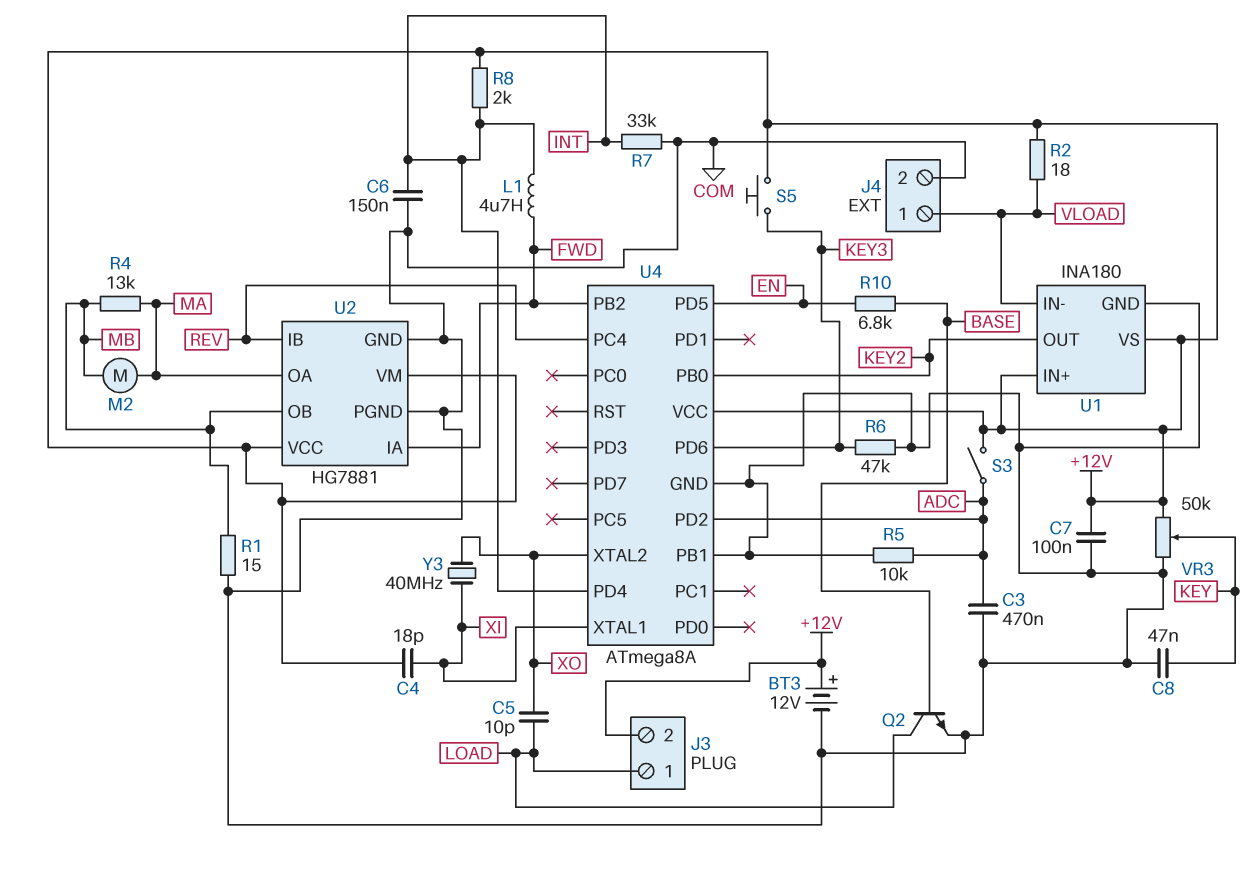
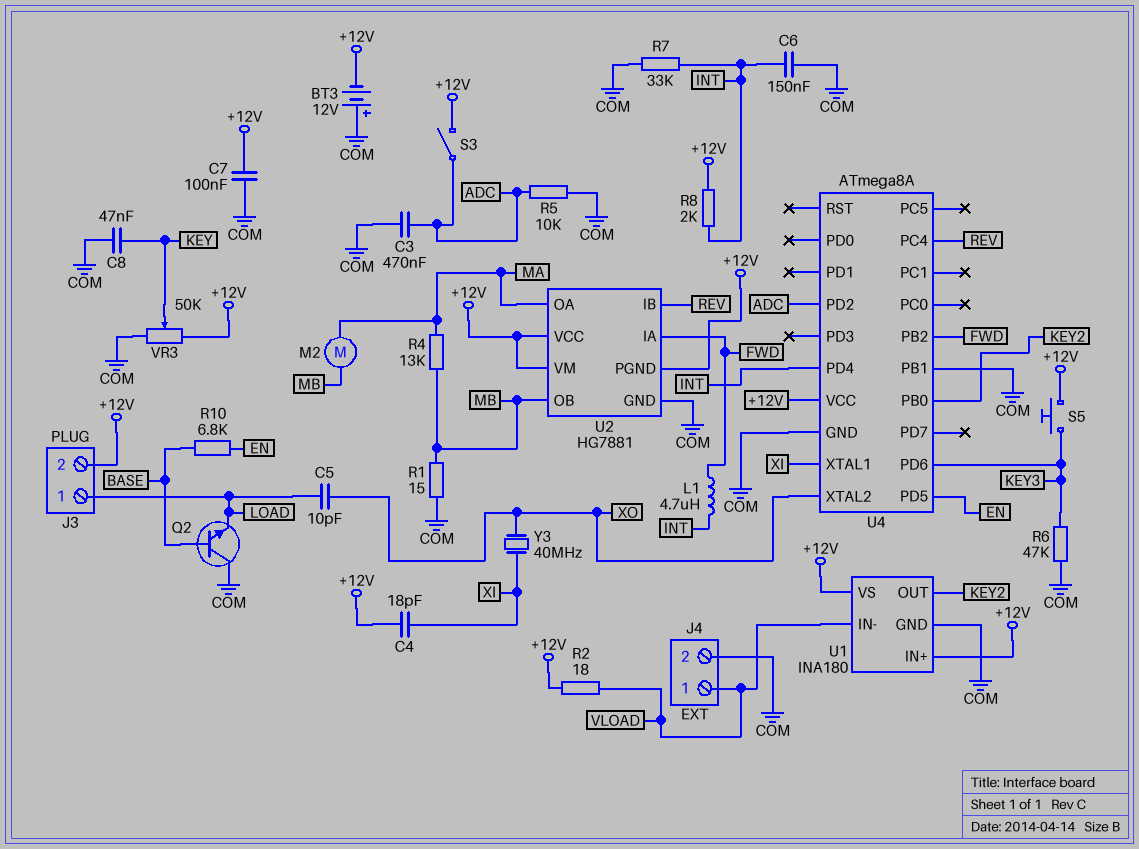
BT3: 12V (plus +12V, minus COM) -> 12V (plus COM, minus +12V)
Q2: NPN (B BASE, C LOAD, E COM) -> NPN (B BASE, C COM, E LOAD)
U2 pin PGND: COM -> +12V

